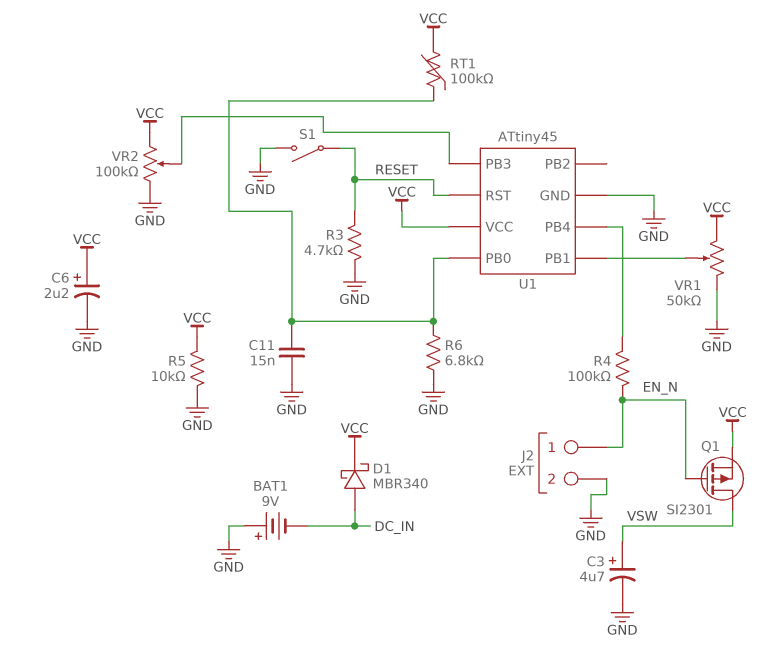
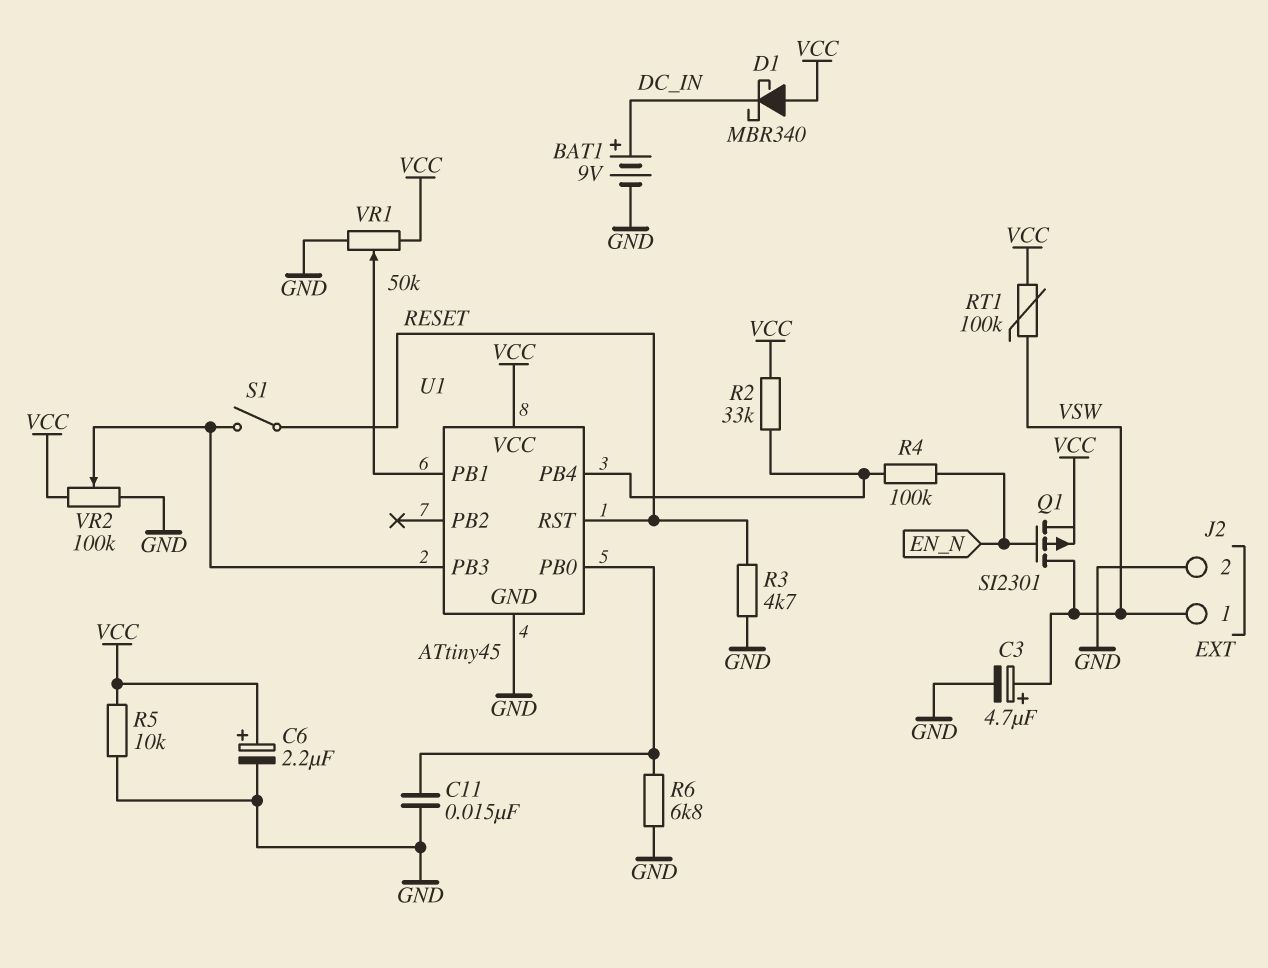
BAT1: 9V (plus GND, minus DC_IN) -> 9V (plus DC_IN, minus GND)
D1: schottky MBR340 (A DC_IN, K VCC) -> schottky MBR340 (A VCC, K DC_IN)
J2 pin 1: EN_N -> VSW
R2: none -> 33k (U1/PB4, VCC)
RT1: 100k (U1/PB0, VCC) -> 100k (VCC, VSW)
S1: switch (GND, RESET) -> switch (RESET, U1/PB3)

